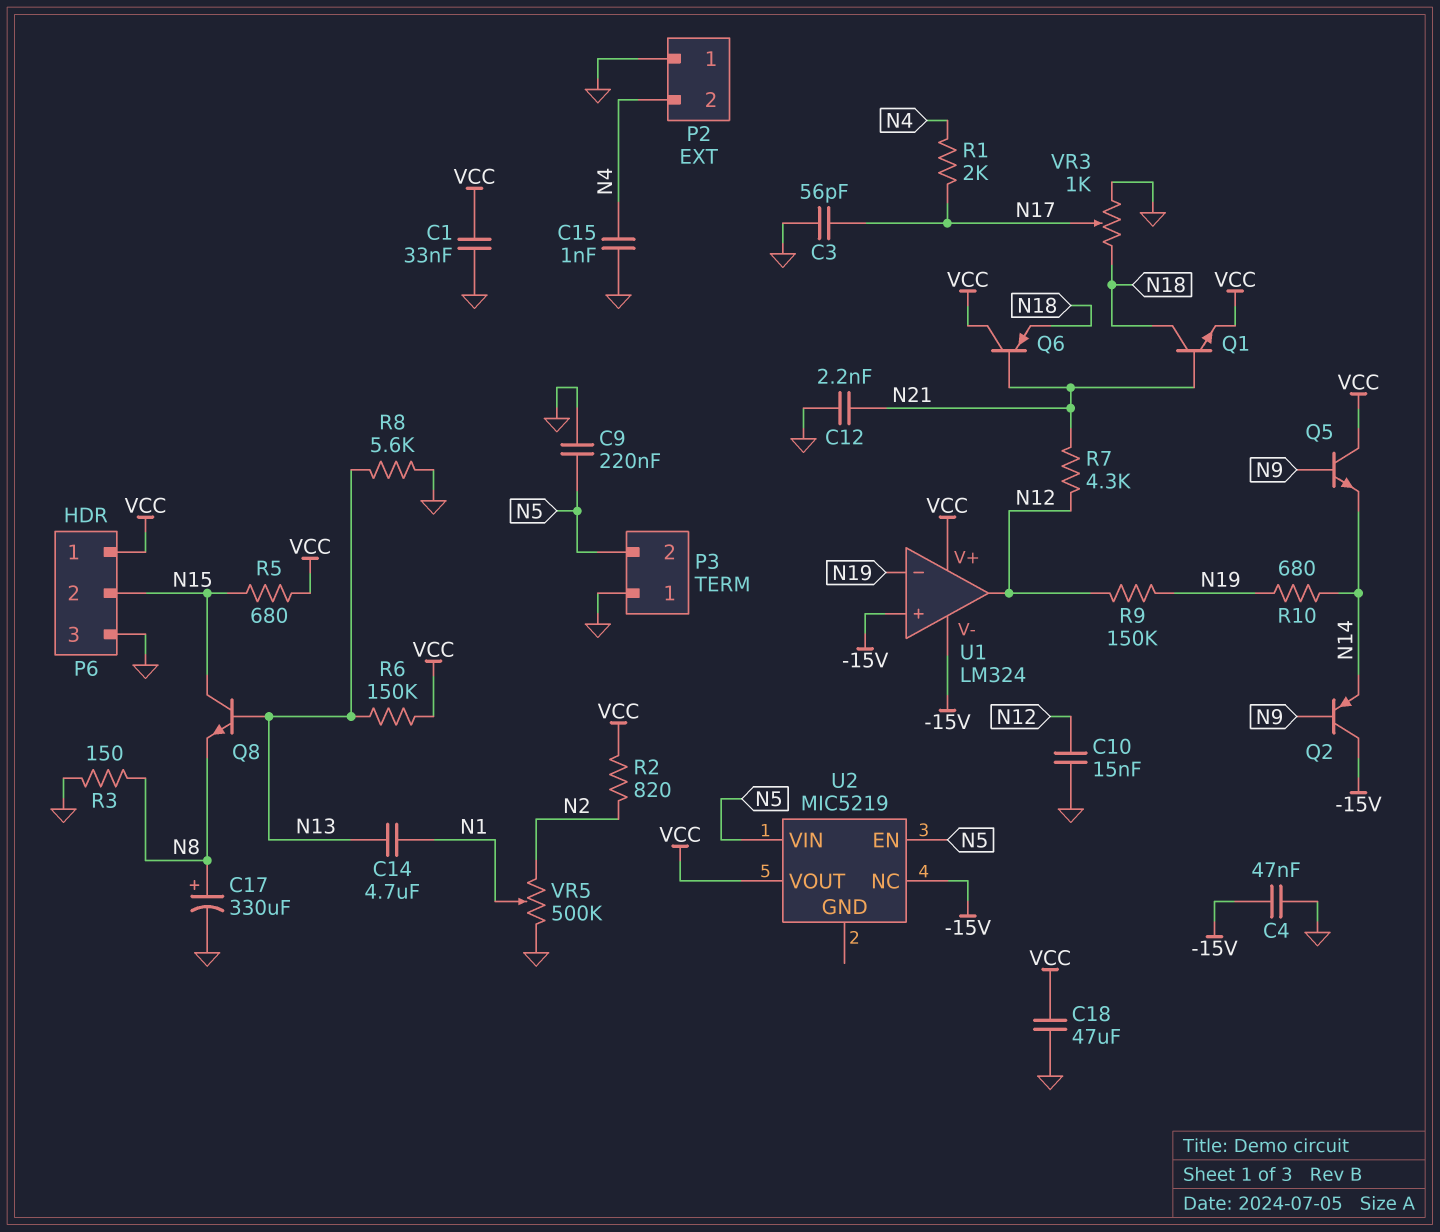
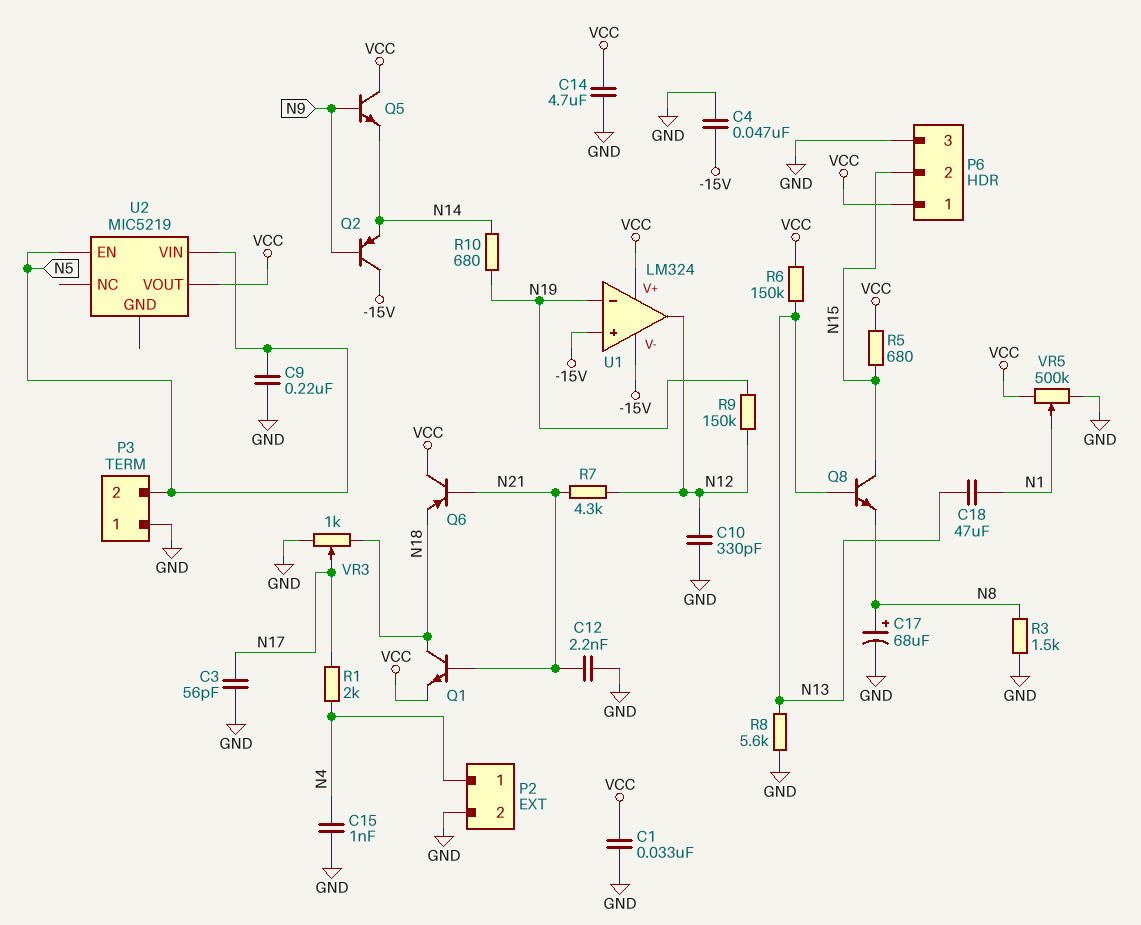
C10: 15nF (GND, N12) -> 330pF (GND, N12)
C14: 4.7uF (N1, N13) -> 4.7uF (GND, VCC)
C17: 330uF (plus N8, minus GND) -> 68uF (plus N8, minus GND)
C18: 47uF (GND, VCC) -> 47uF (N1, N13)
P2 pin 1: GND -> N4
P2 pin 2: N4 -> GND
R2: 820 (N2, VCC) -> none
R3: 150 (GND, N8) -> 1.5k (GND, N8)
U2 pin NC: -15V -> none
VR5: 500k (GND, N2, wiper N1) -> 500k (GND, VCC, wiper N1)

